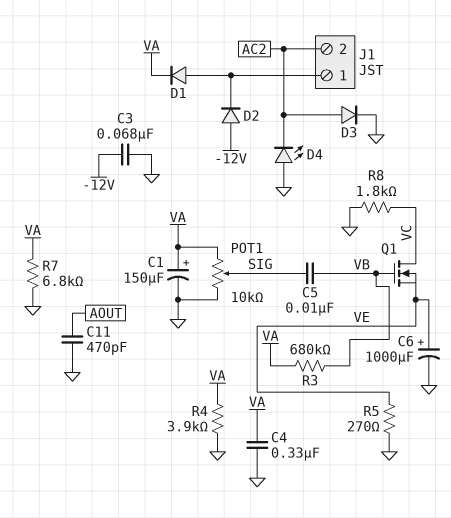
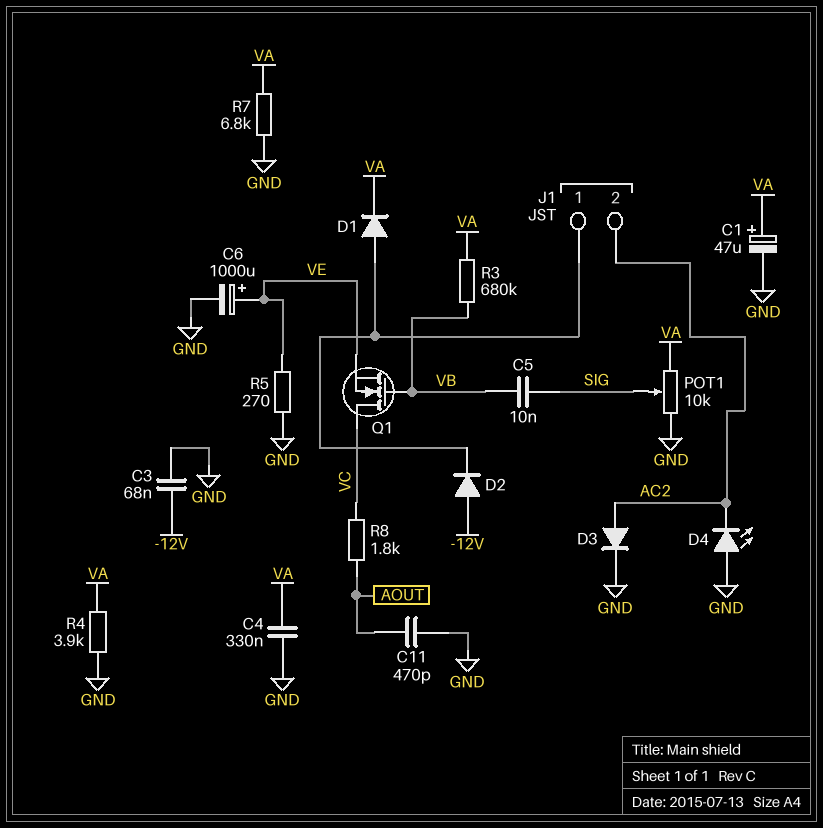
C1: 150uF (plus VA, minus GND) -> 47uF (plus VA, minus GND)
R8: 1.8k (GND, VC) -> 1.8k (AOUT, VC)

